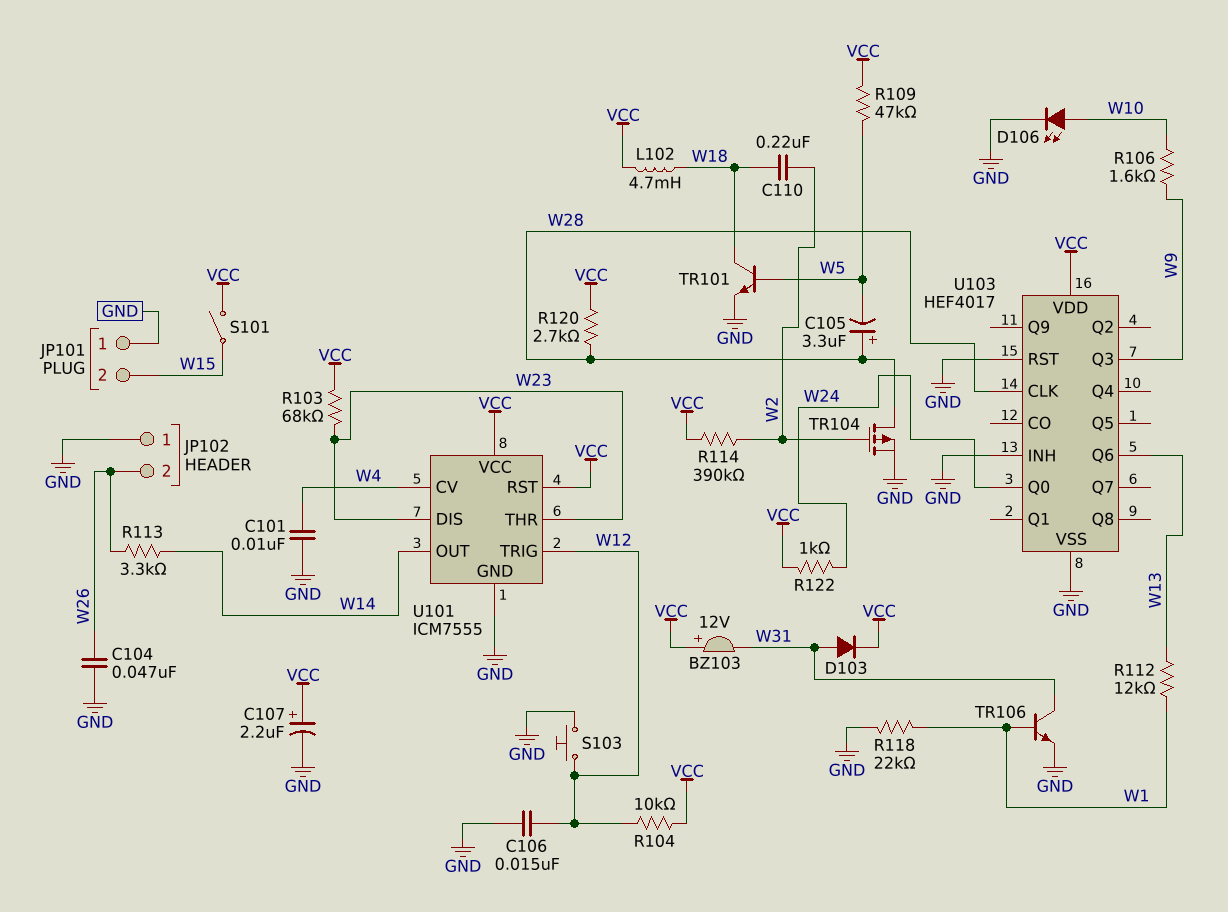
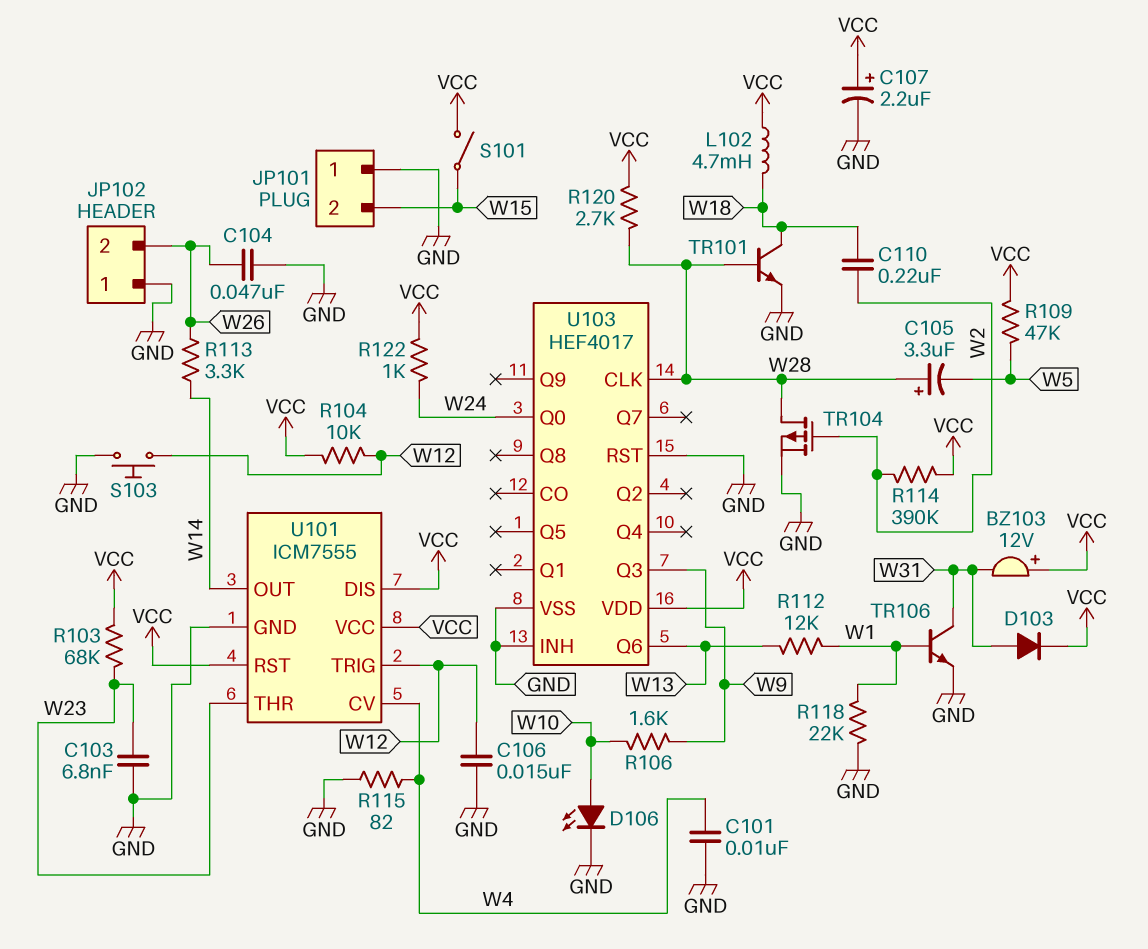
C103: none -> 6.8nF (GND, W23)
R115: none -> 82 (GND, W4)
TR101: NPN (B W5, C W18, E GND) -> NPN (B W28, C W18, E GND)
U101 pin DIS: W23 -> VCC

